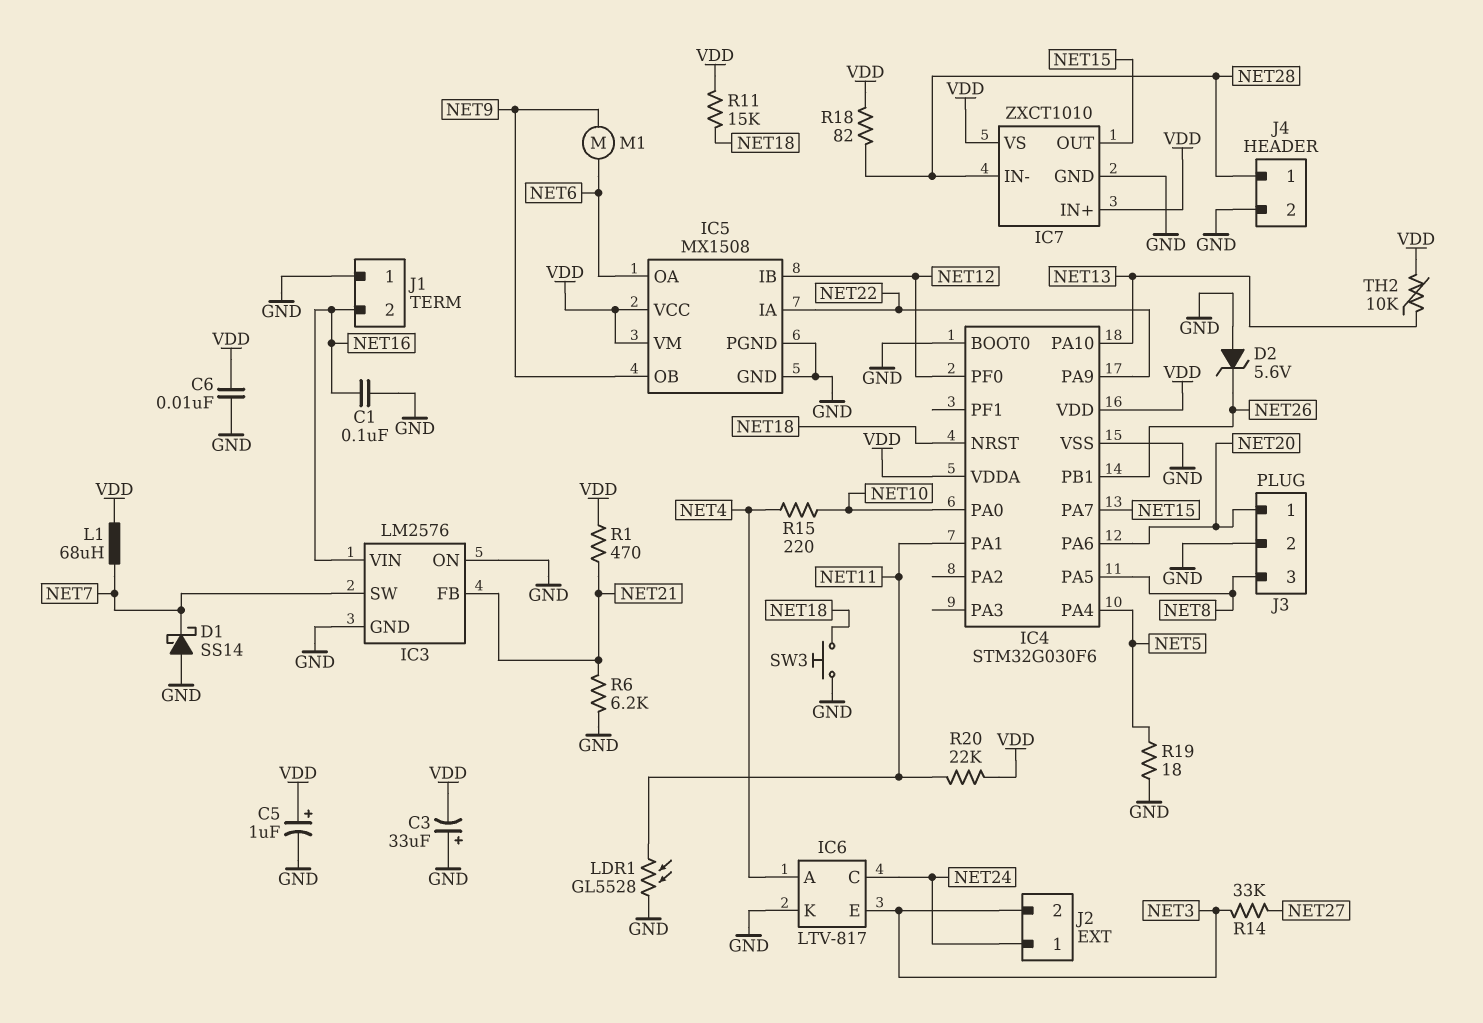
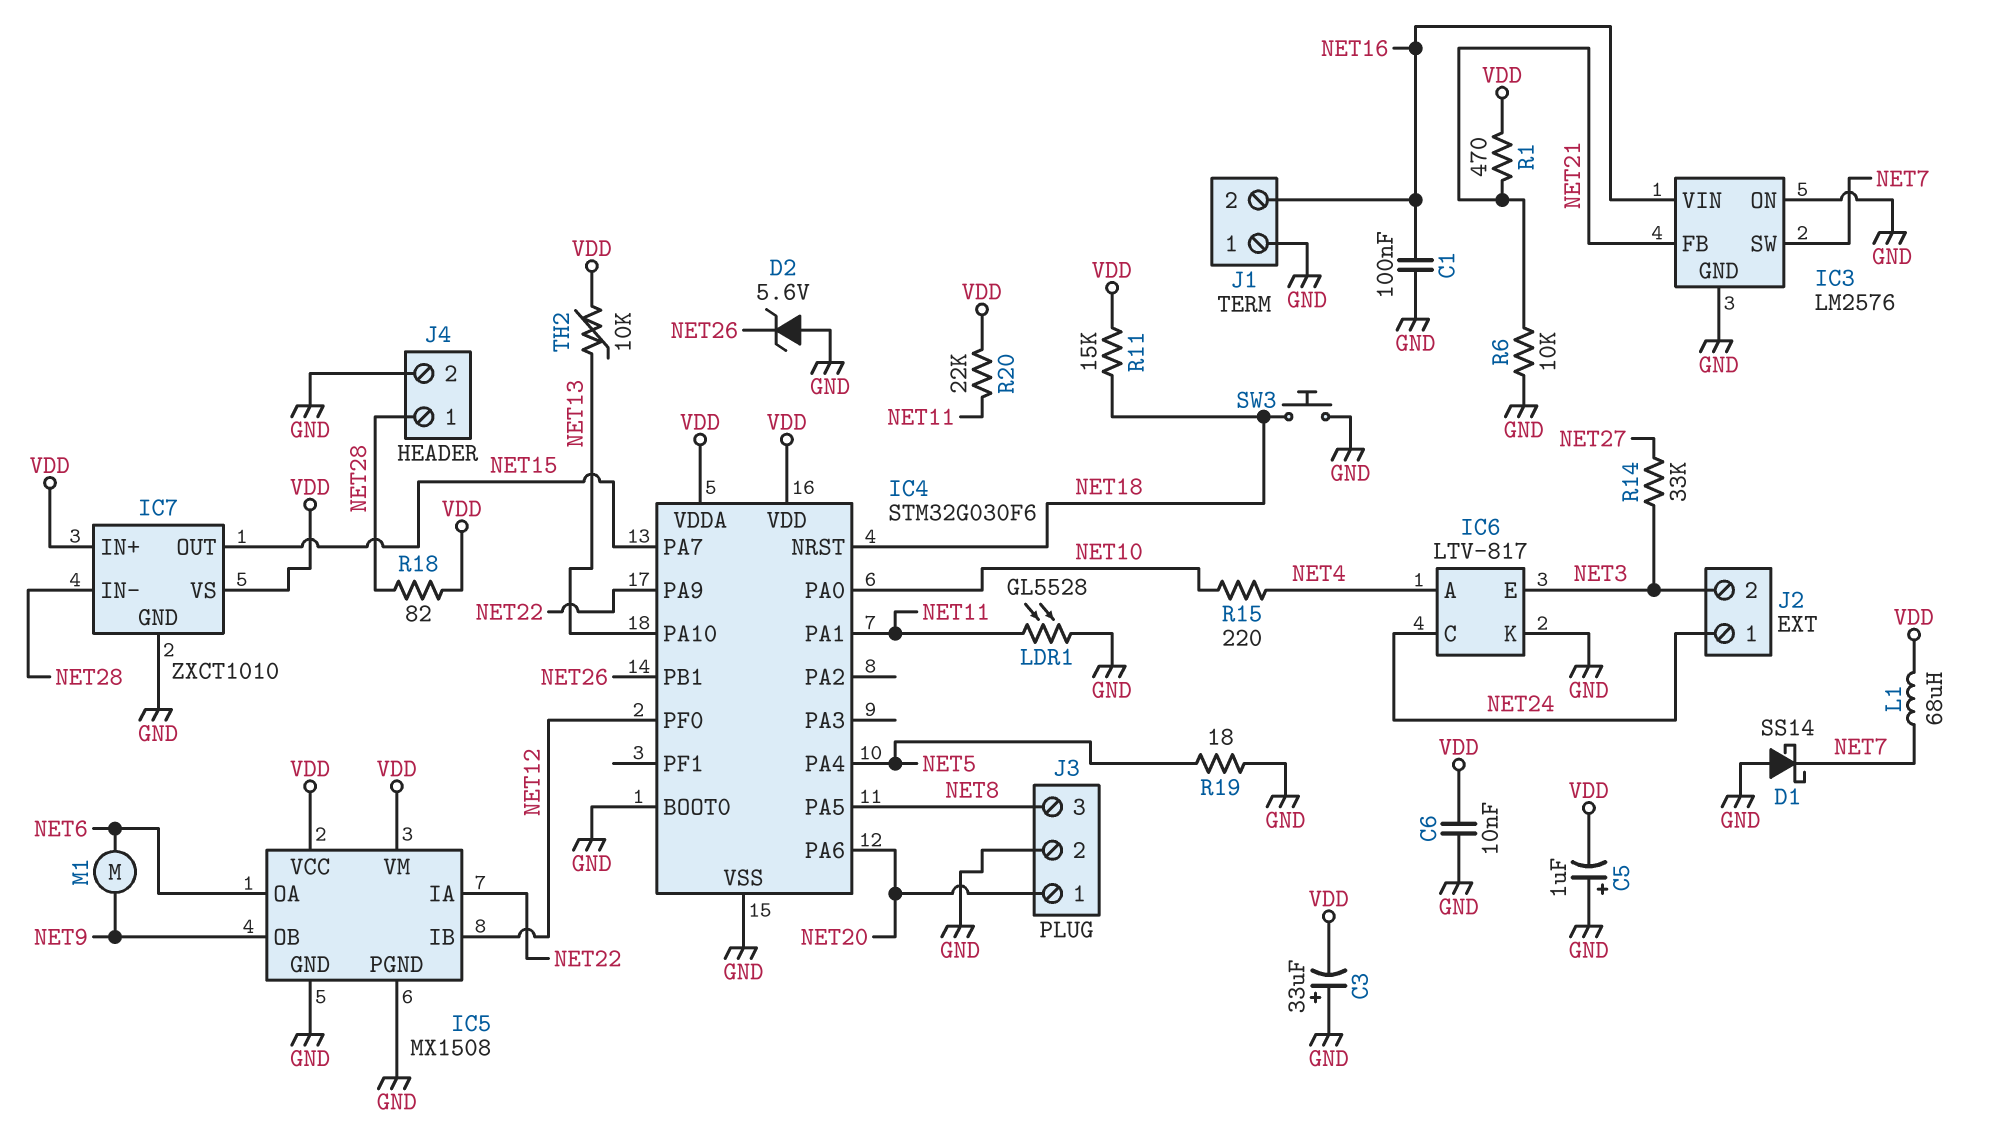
C5: 1uF (plus VDD, minus GND) -> 1uF (plus GND, minus VDD)
R6: 6.2k (GND, NET21) -> 10k (GND, NET21)

